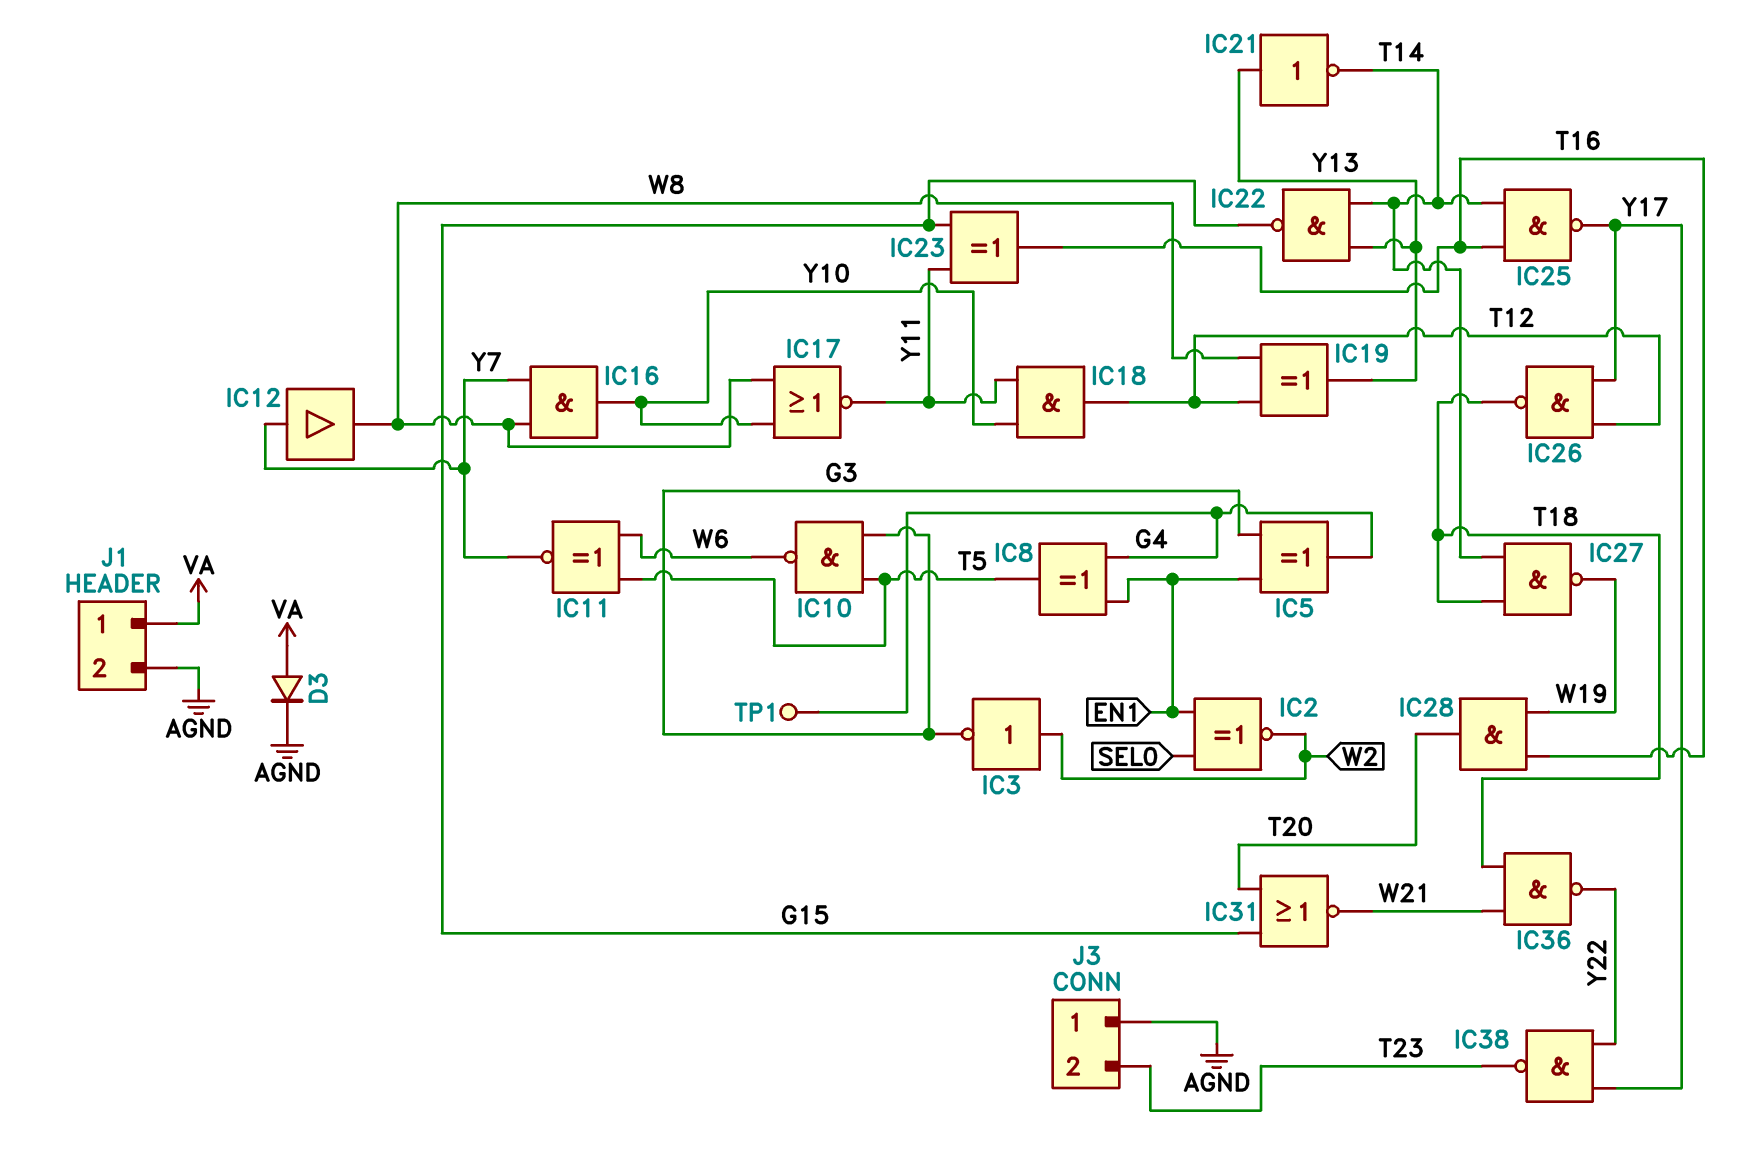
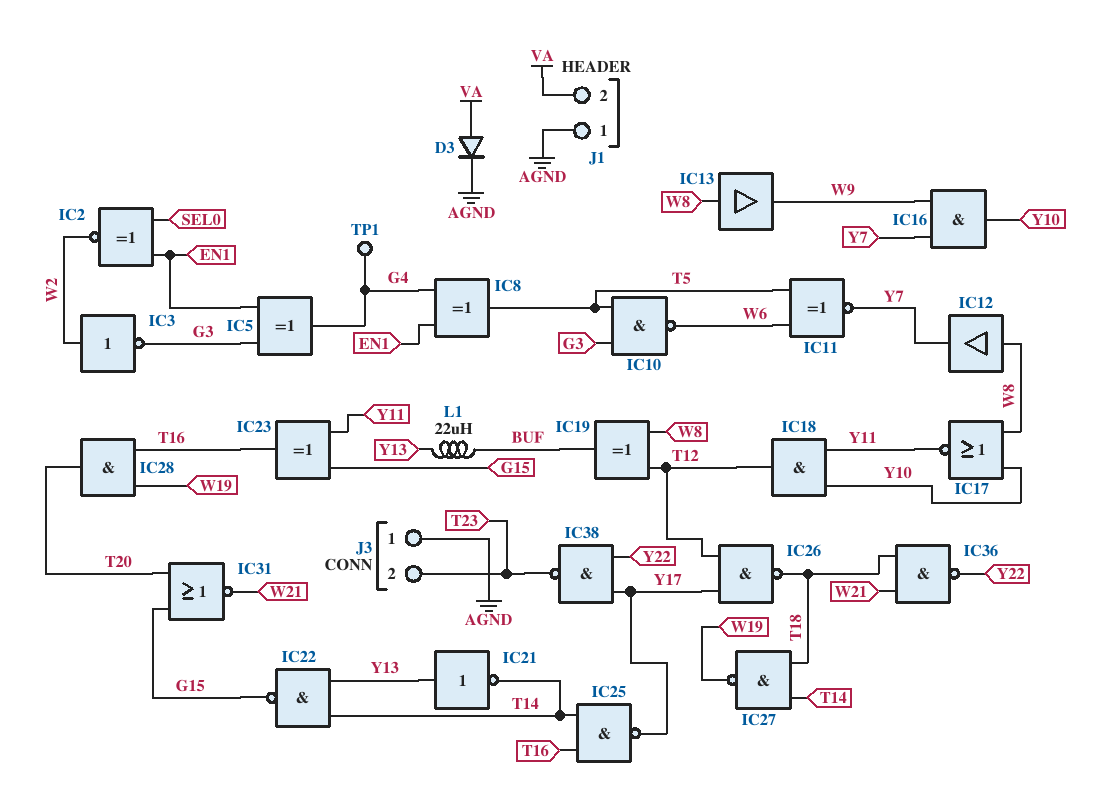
IC12: buffer (in Y7, out W8) -> buffer (in W8, out Y7)
IC13: none -> buffer (in W8, out W9)
IC16: AND (in W8, in Y7, out Y10) -> AND (in W9, in Y7, out Y10)
IC19: XOR (in T12, in W8, out Y13) -> XOR (in T12, in W8, out BUF)
J1 pin 1: VA -> AGND
J1 pin 2: AGND -> VA
L1: none -> 22uH (BUF, Y13)

